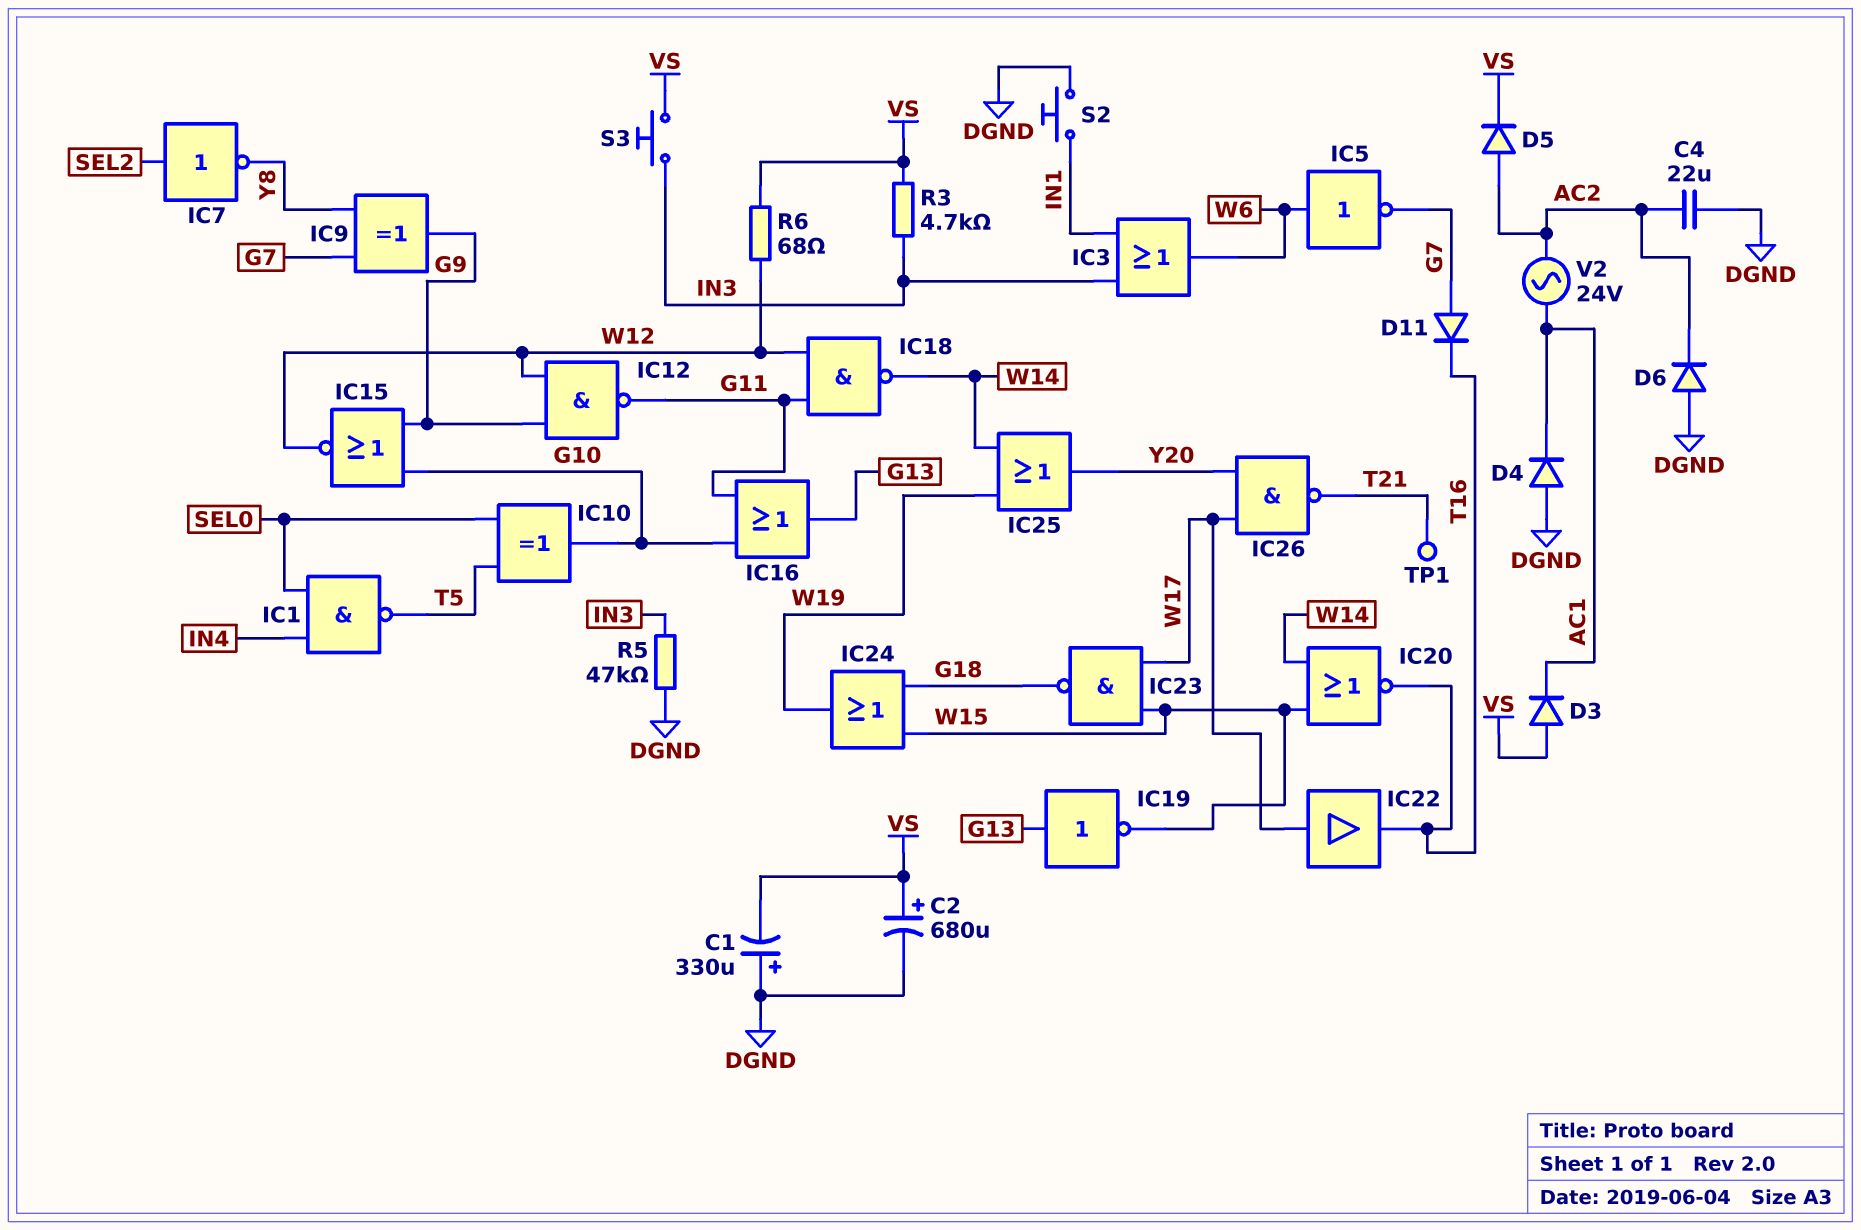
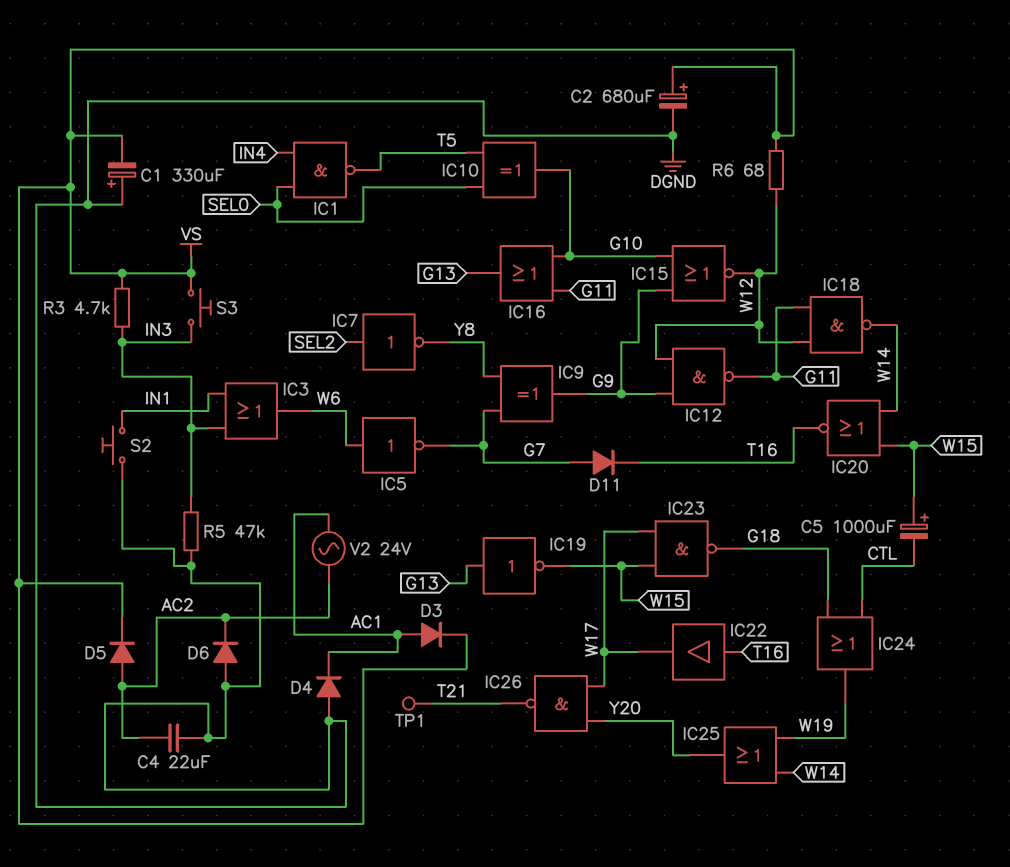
C5: none -> 1000uF (plus W15, minus CTL)
D3: diode (A VS, K AC1) -> diode (A AC1, K VS)
IC22: buffer (in W17, out T16) -> buffer (in T16, out W17)
IC24: OR (in G18, in W15, out W19) -> OR (in CTL, in G18, out W19)

